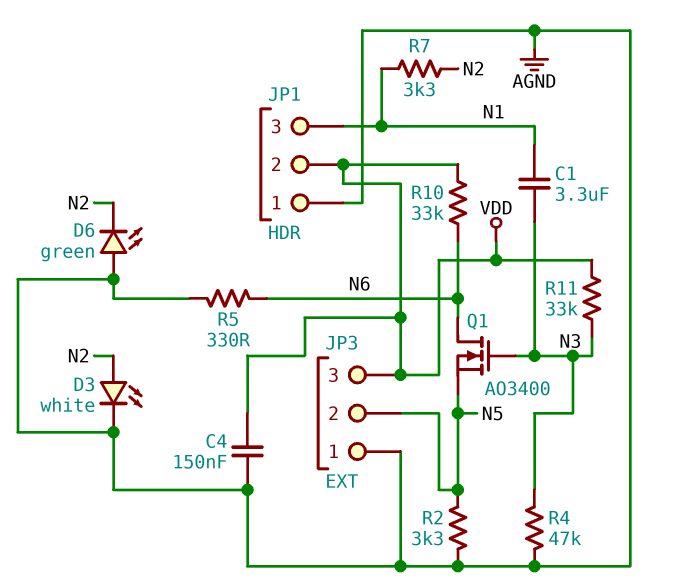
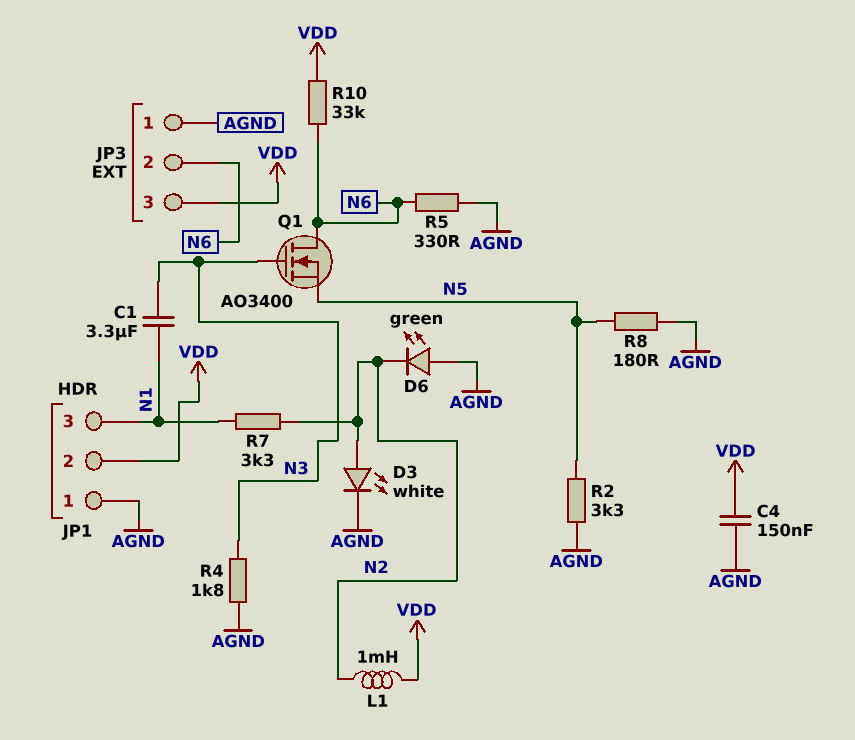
JP3 pin 2: N5 -> N6
L1: none -> 1mH (N2, VDD)
R4: 47k (AGND, N3) -> 1.8k (AGND, N3)
R8: none -> 180 (AGND, N5)
R11: 33k (N3, VDD) -> none

